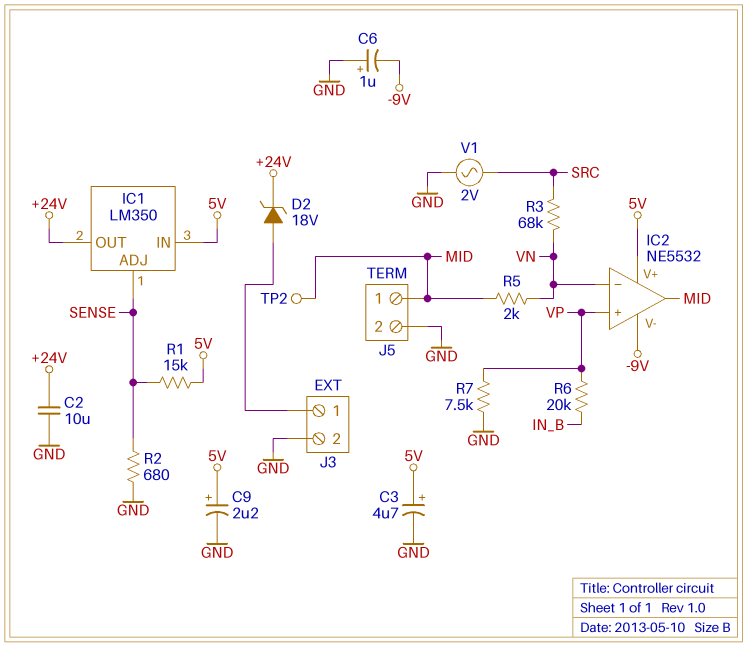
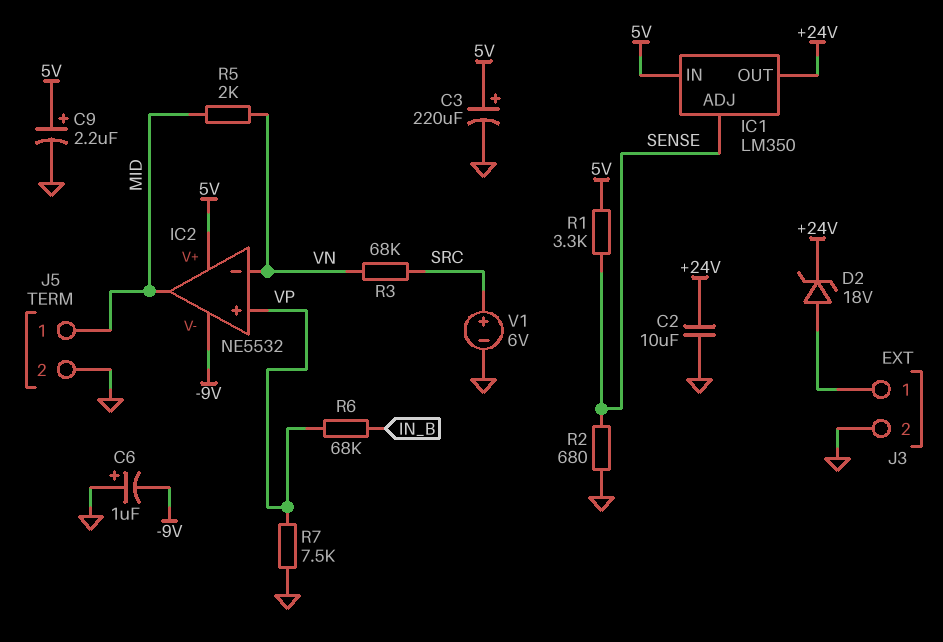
C3: 4.7uF (plus 5V, minus GND) -> 220uF (plus 5V, minus GND)
R1: 15k (5V, SENSE) -> 3.3k (5V, SENSE)
R6: 20k (IN_B, VP) -> 68k (IN_B, VP)
TP2: test point (MID) -> none
V1: AC 2V (GND, SRC) -> 6V (plus SRC, minus GND)

